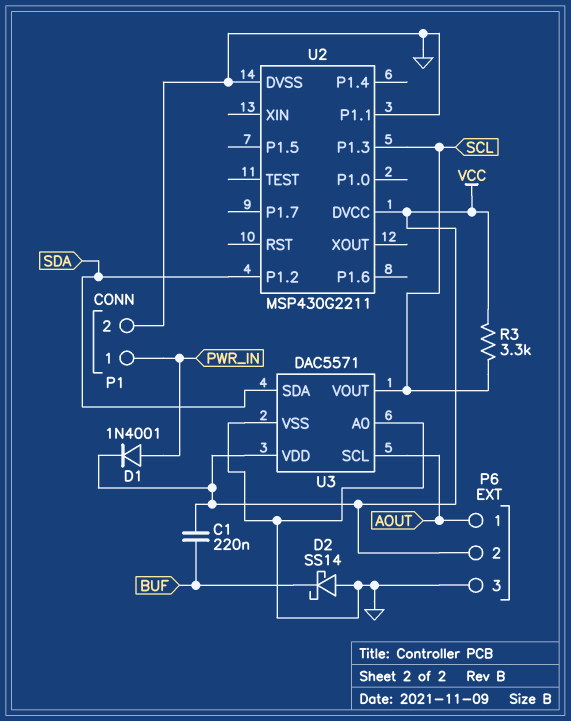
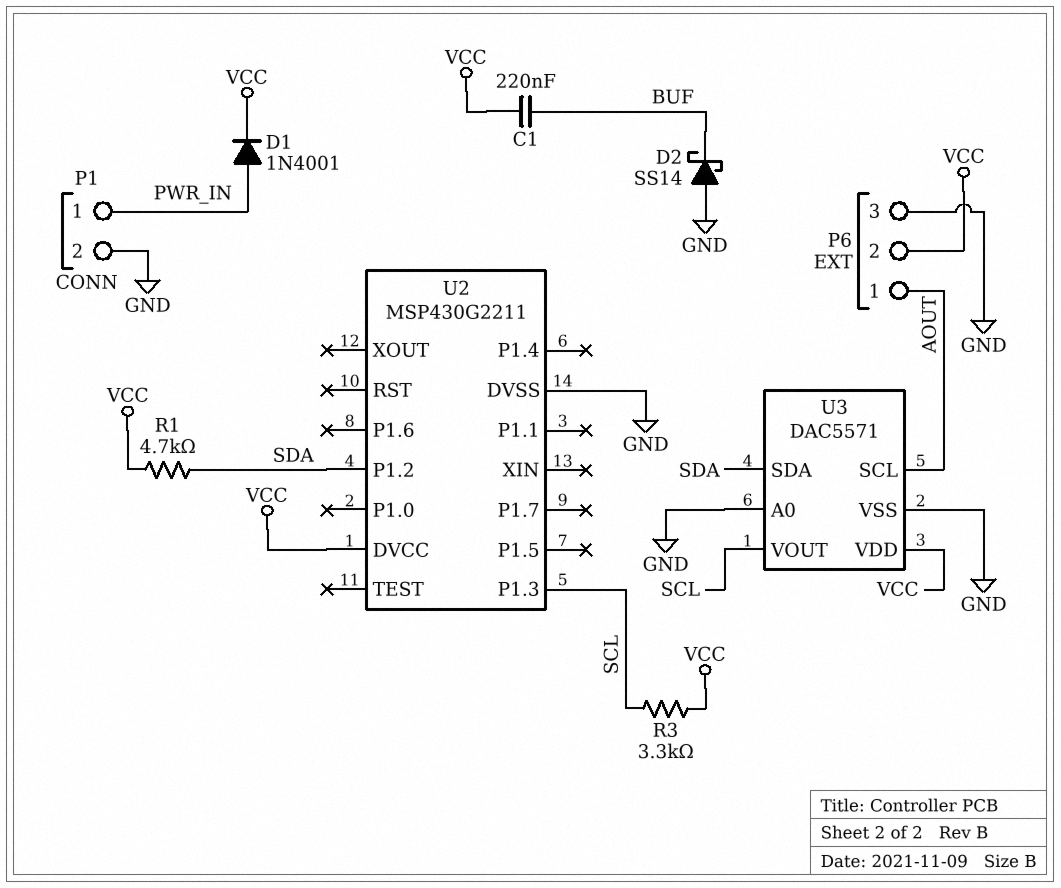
R1: none -> 4.7k (SDA, VCC)
U2 pin P1.1: GND -> none

